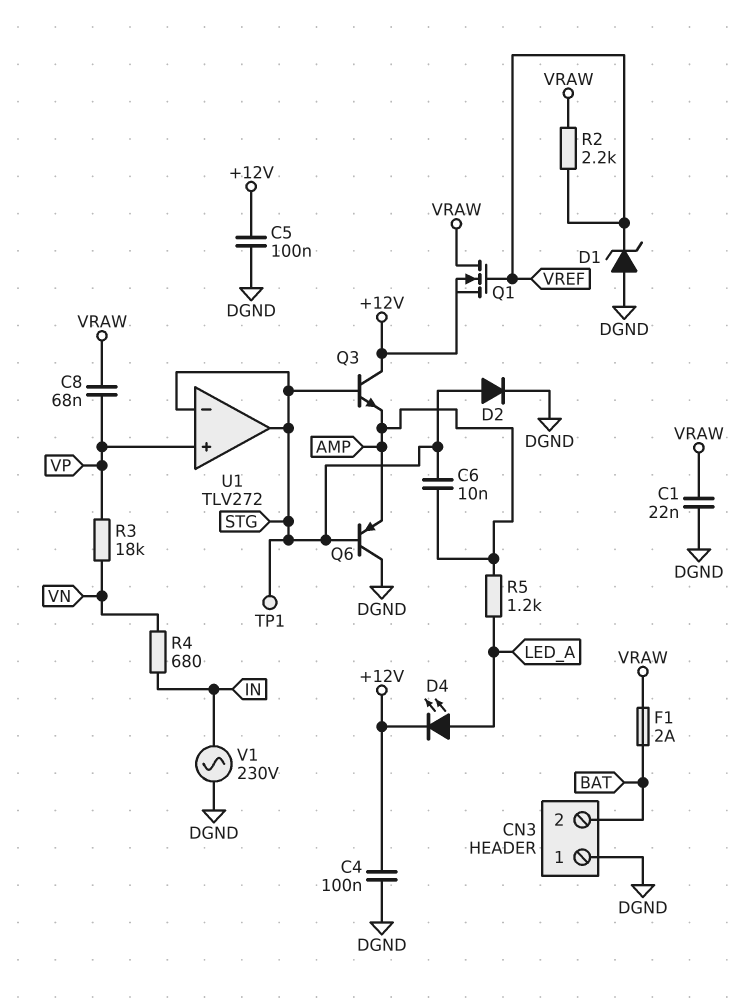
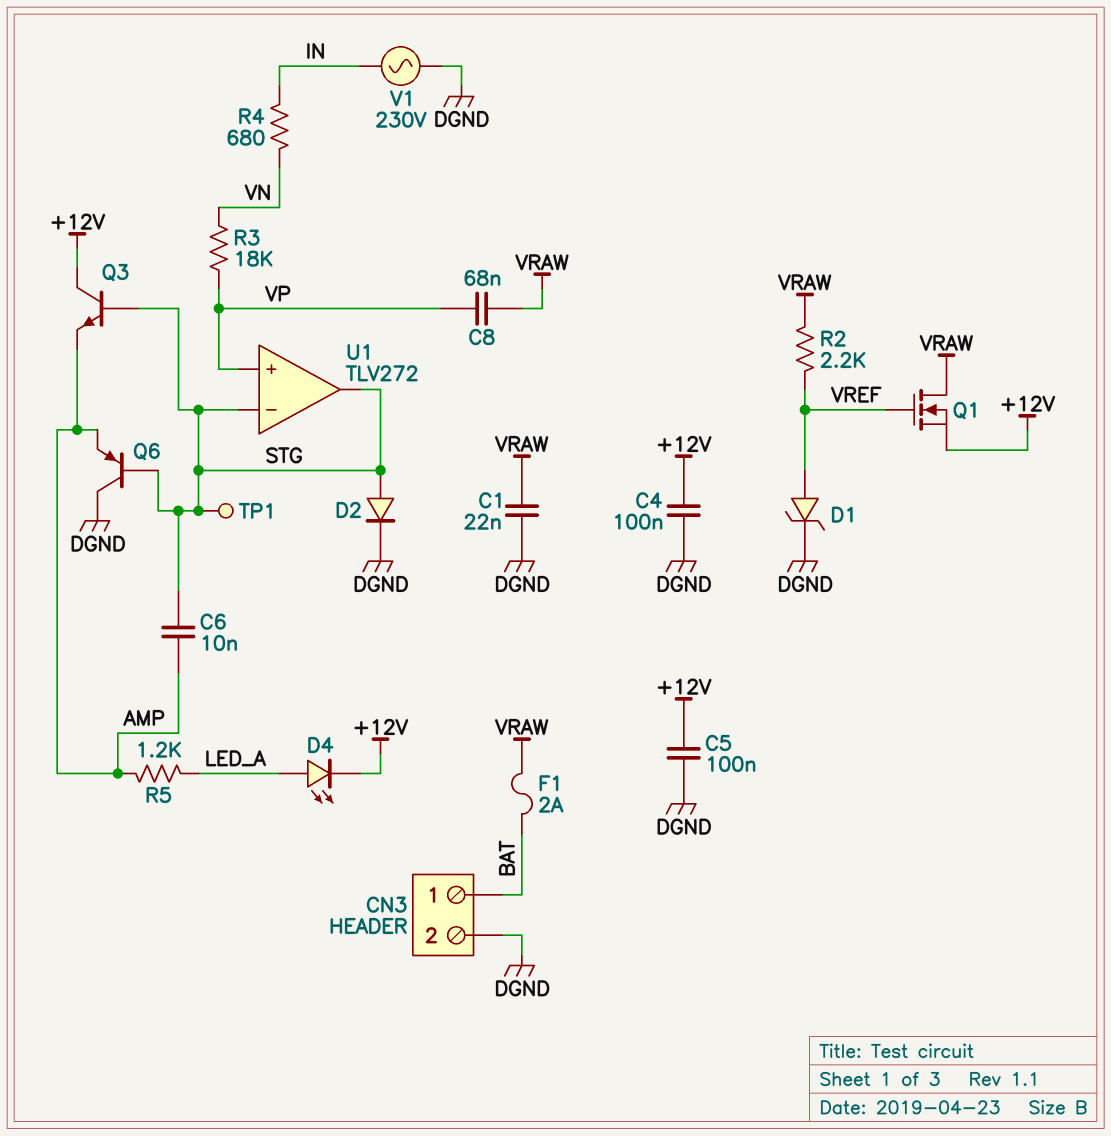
CN3 pin 1: DGND -> BAT
CN3 pin 2: BAT -> DGND
D1: zener (A DGND, K VREF) -> zener (A VREF, K DGND)

